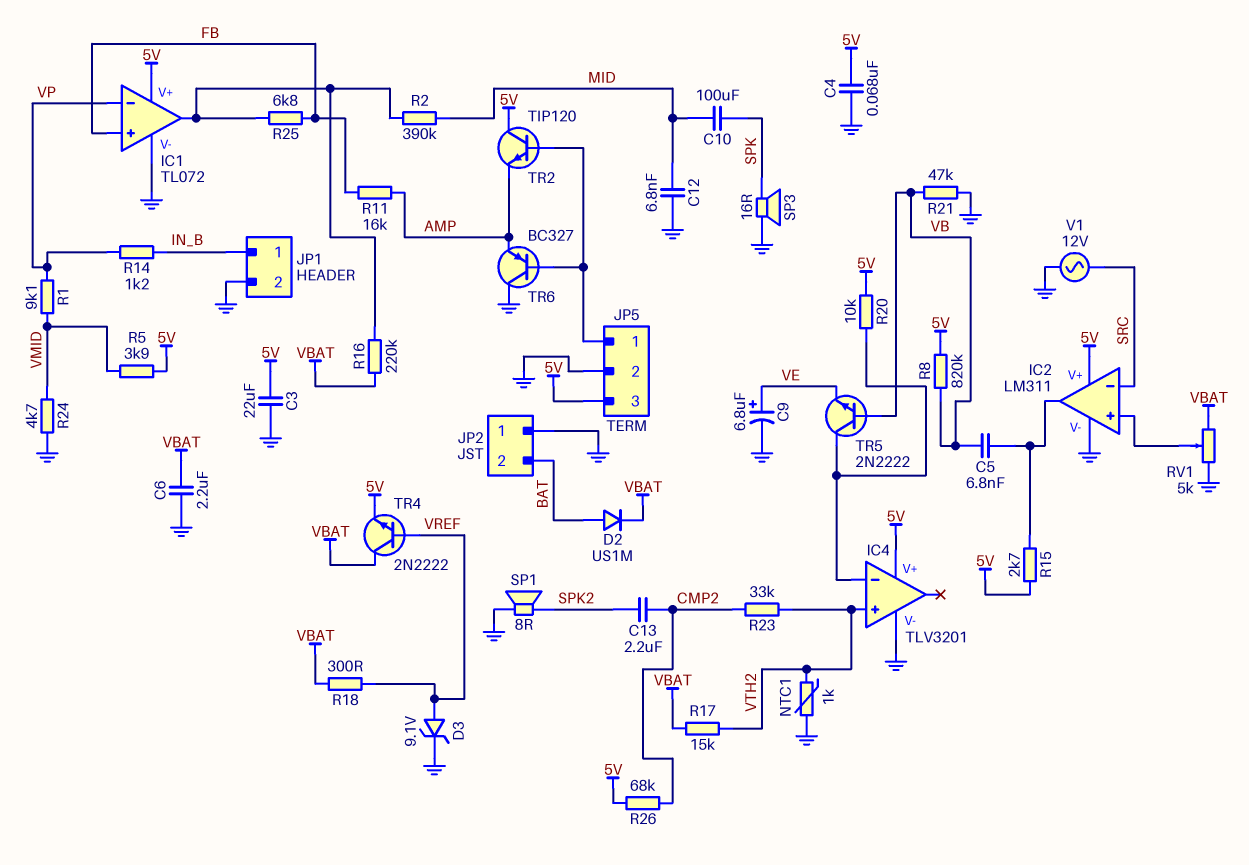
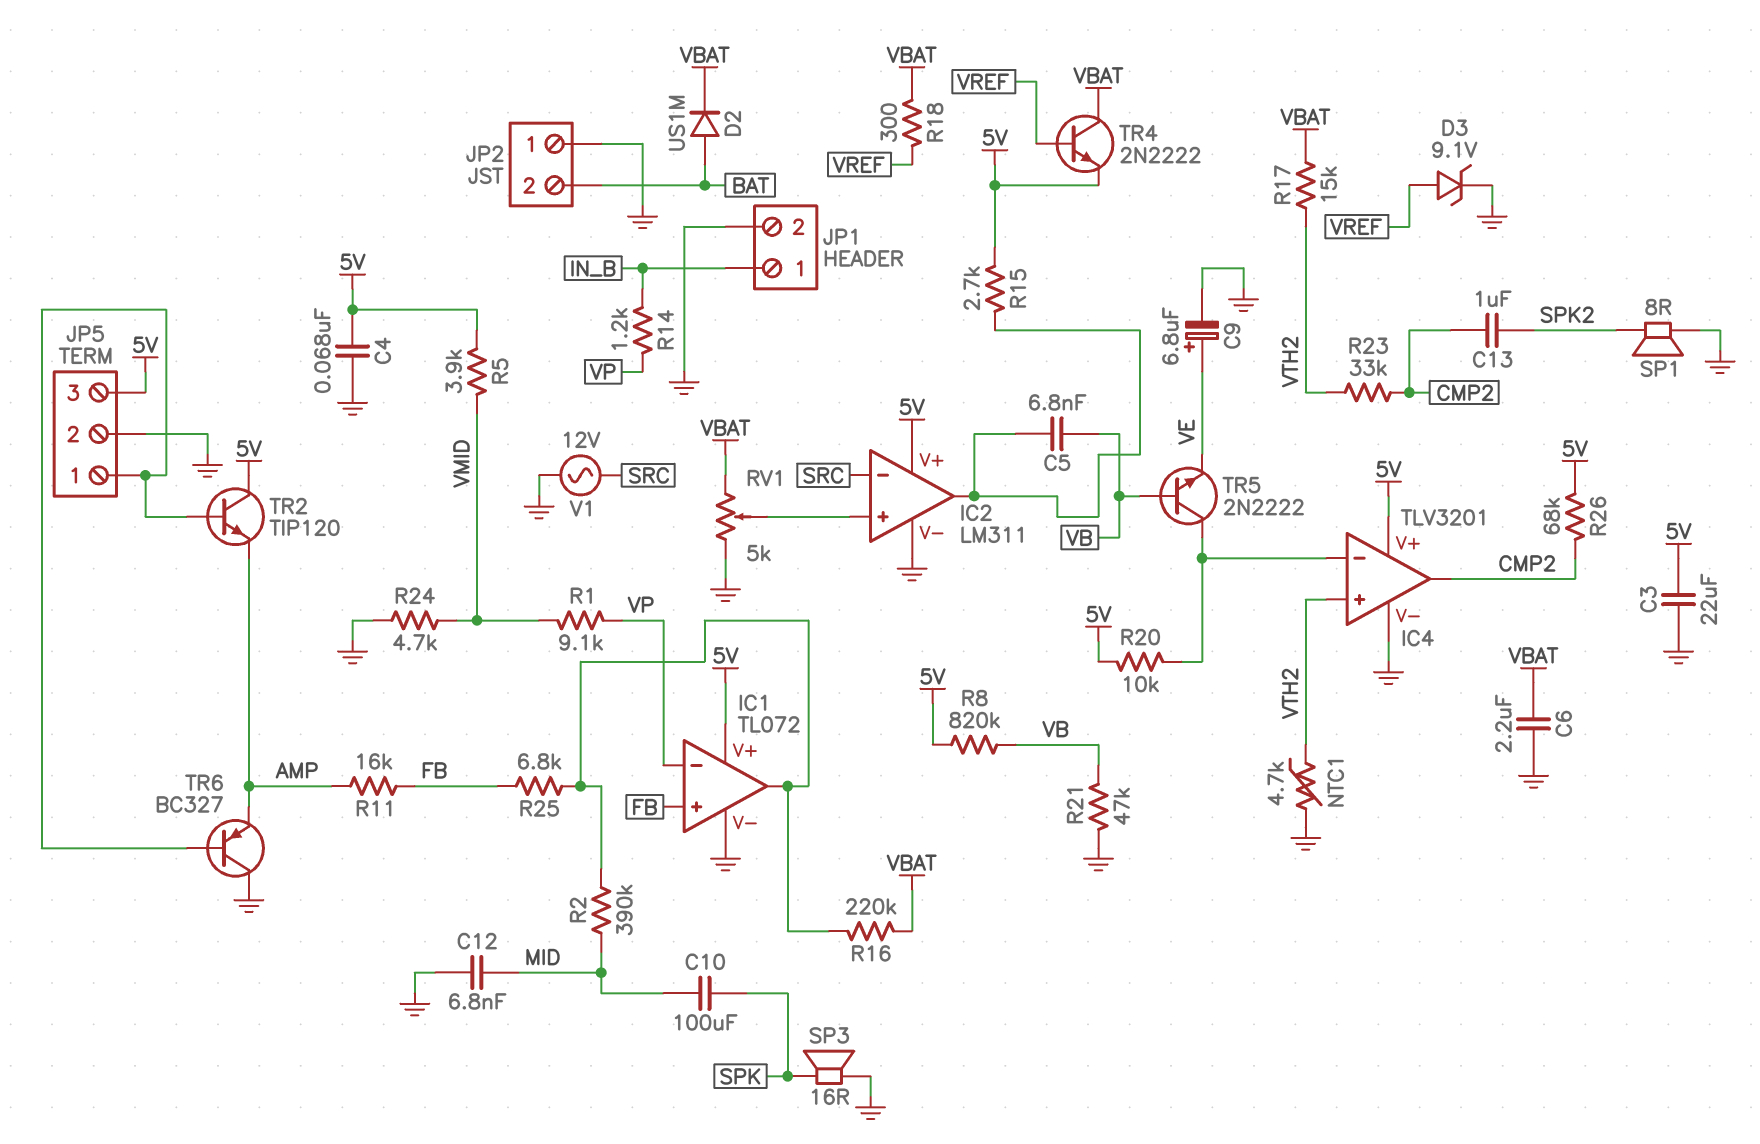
C13: 2.2uF (CMP2, SPK2) -> 1uF (CMP2, SPK2)
IC4 pin out: none -> CMP2
NTC1: 1k (GND, VTH2) -> 4.7k (GND, VTH2)

